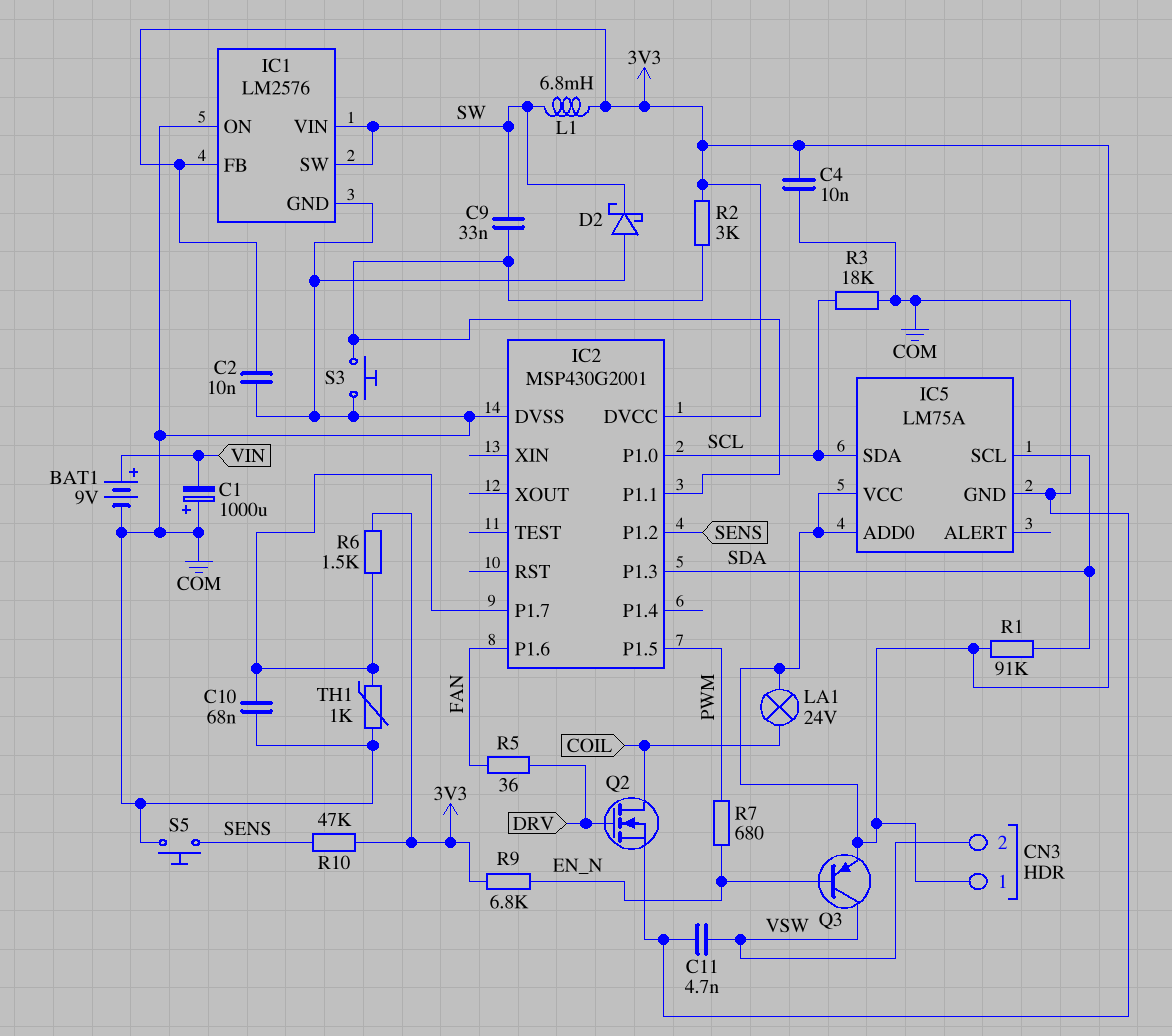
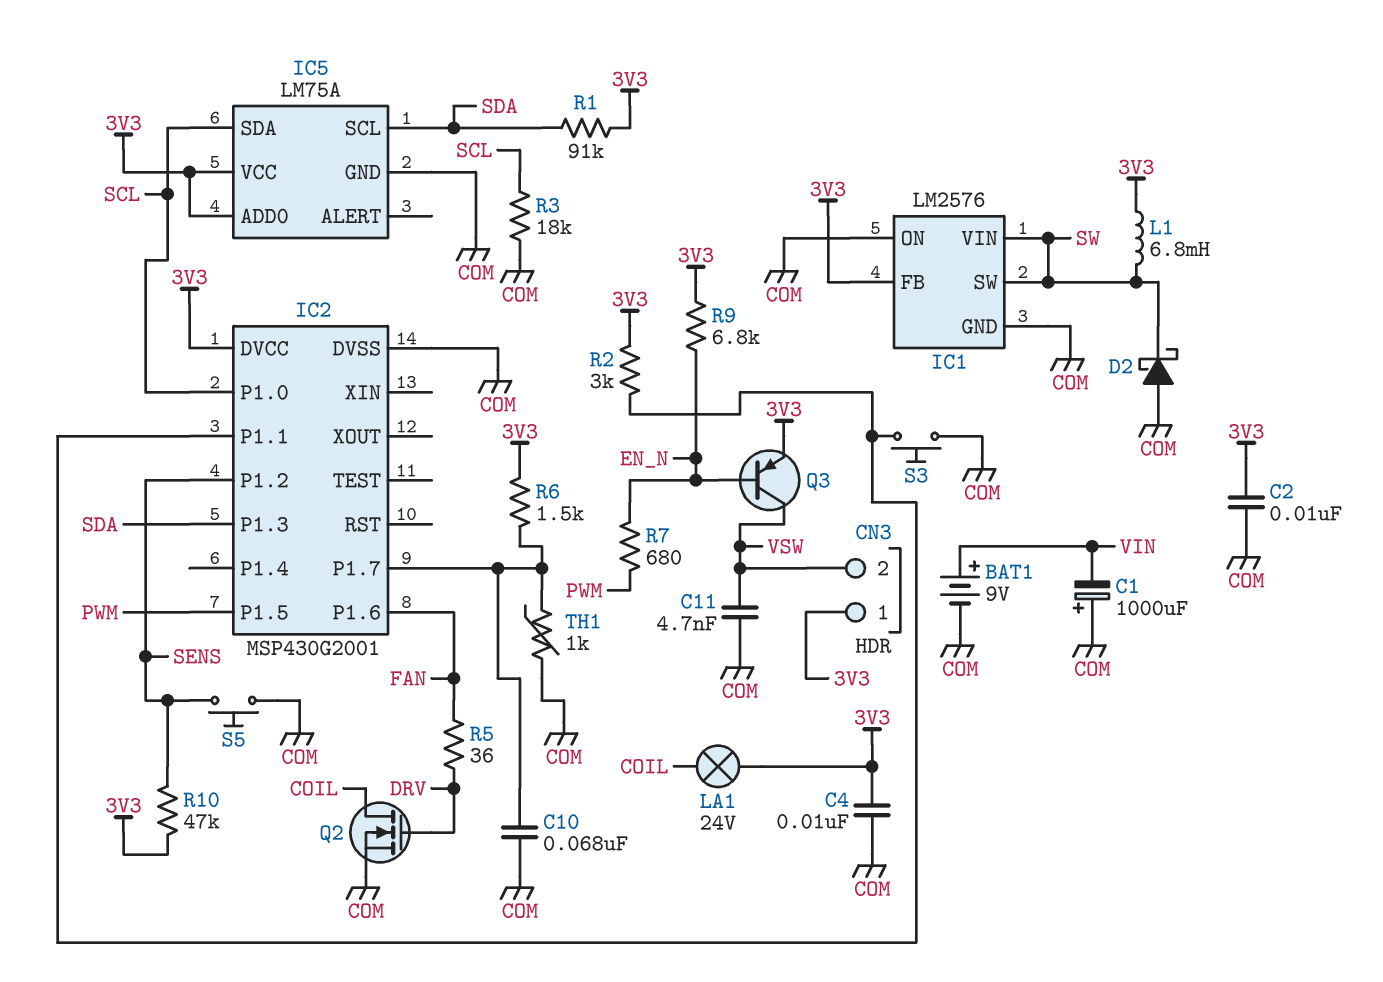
C9: 33nF (IC2/P1.1, SW) -> none

